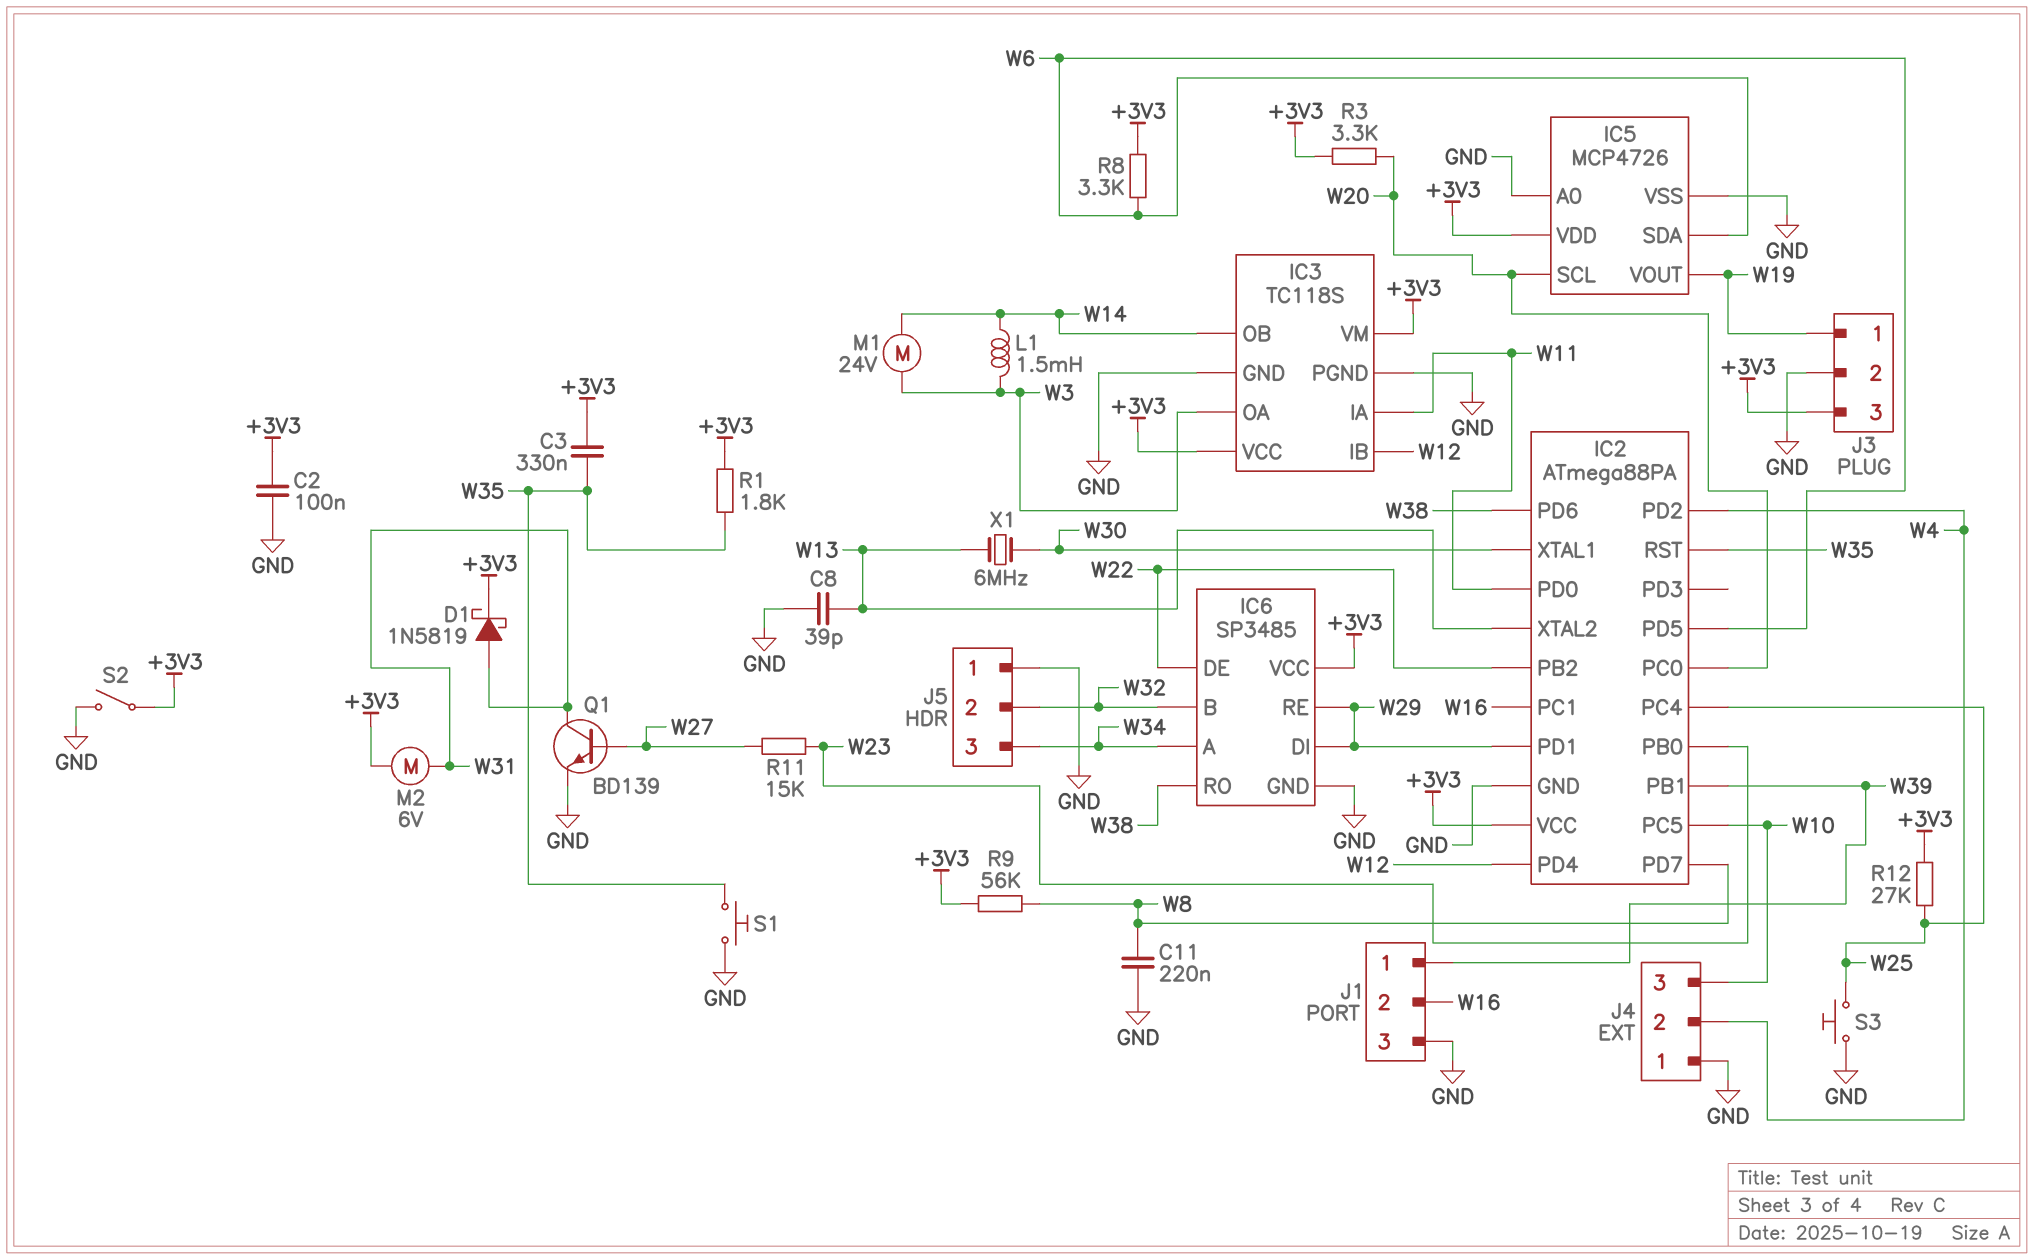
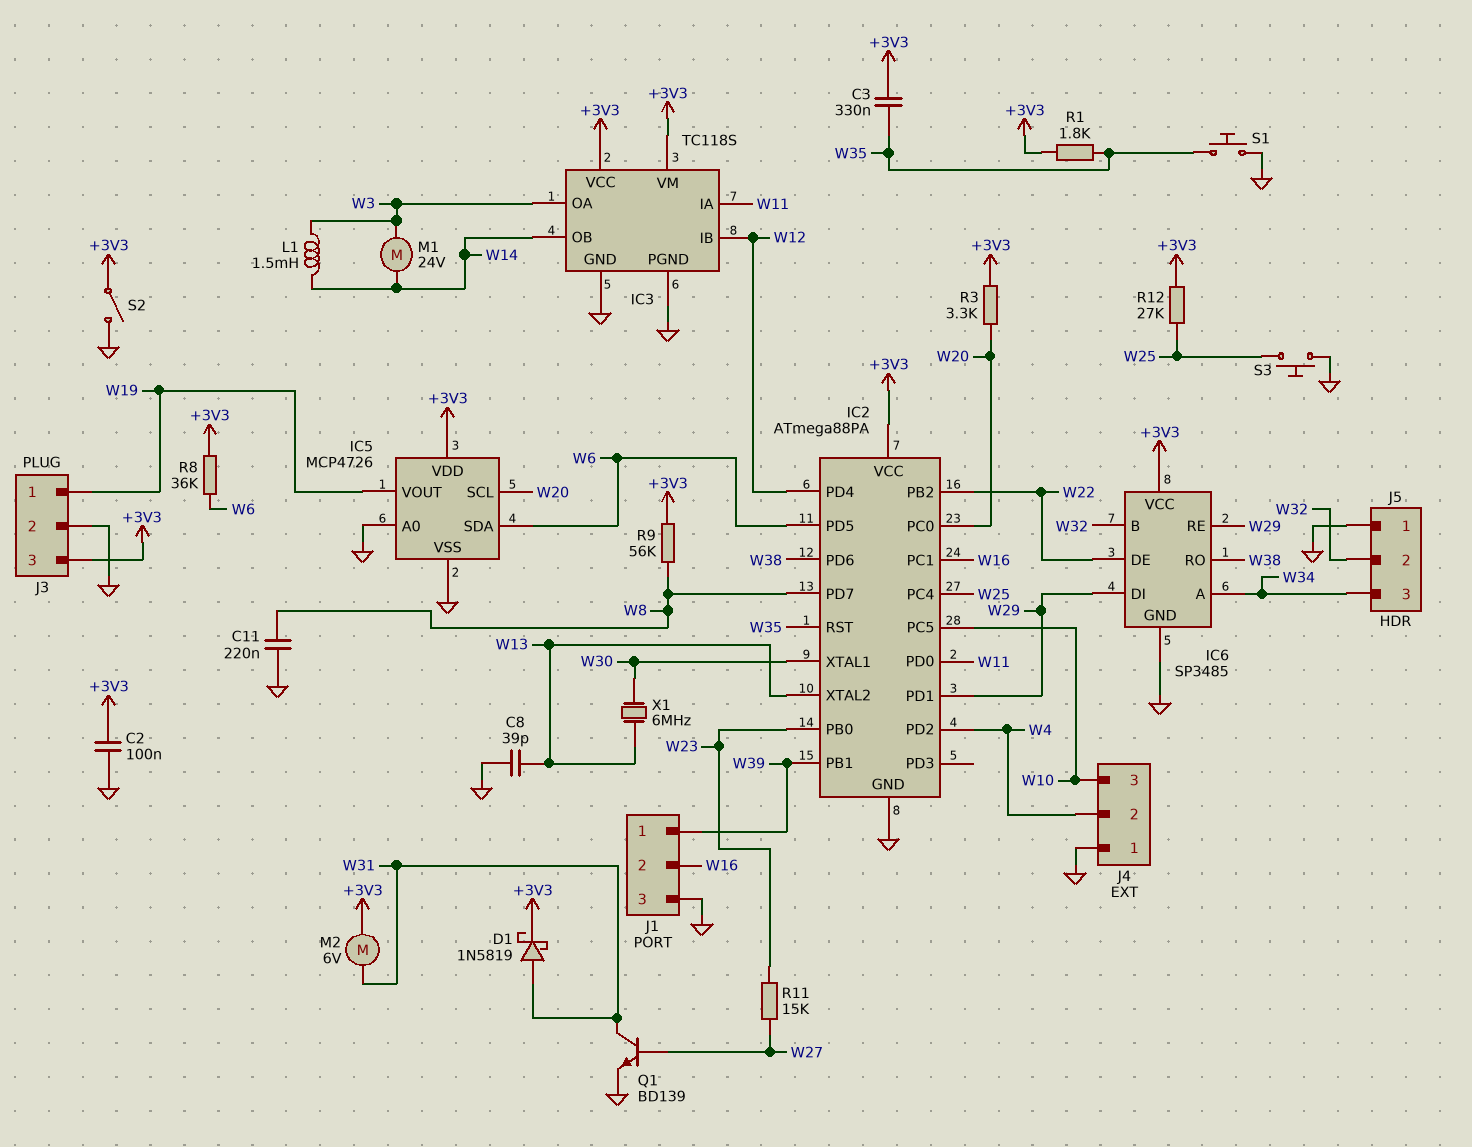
R8: 3.3k (+3V3, W6) -> 36k (+3V3, W6)

